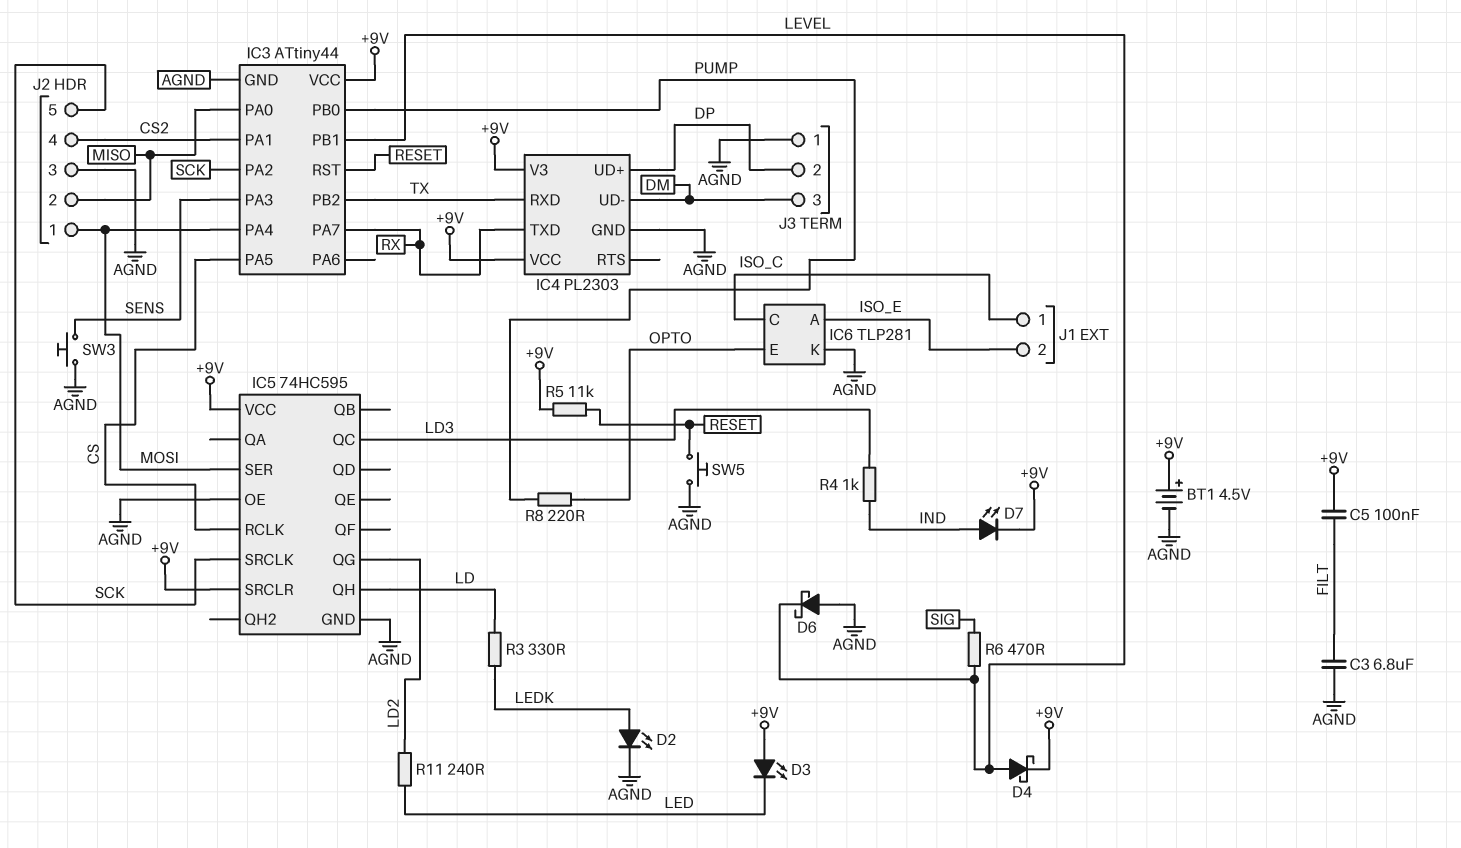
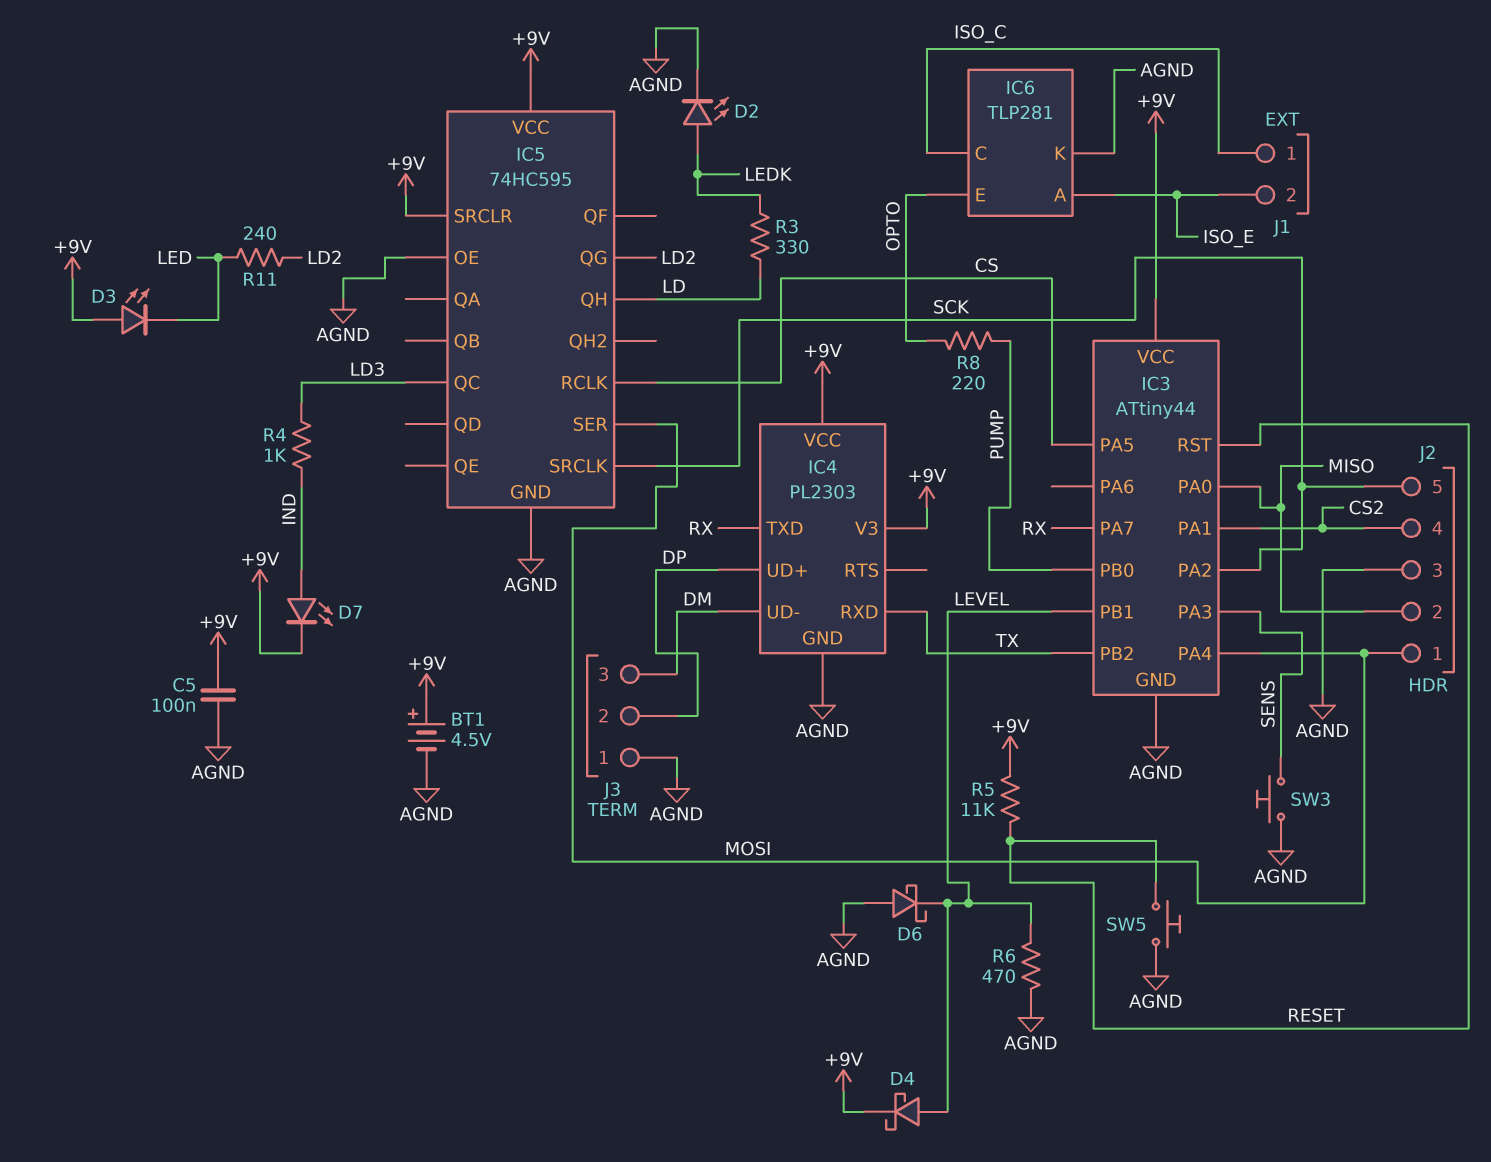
C3: 6.8uF (AGND, FILT) -> none
C5: 100nF (+9V, FILT) -> 100nF (+9V, AGND)
R6: 470 (LEVEL, SIG) -> 470 (AGND, LEVEL)

